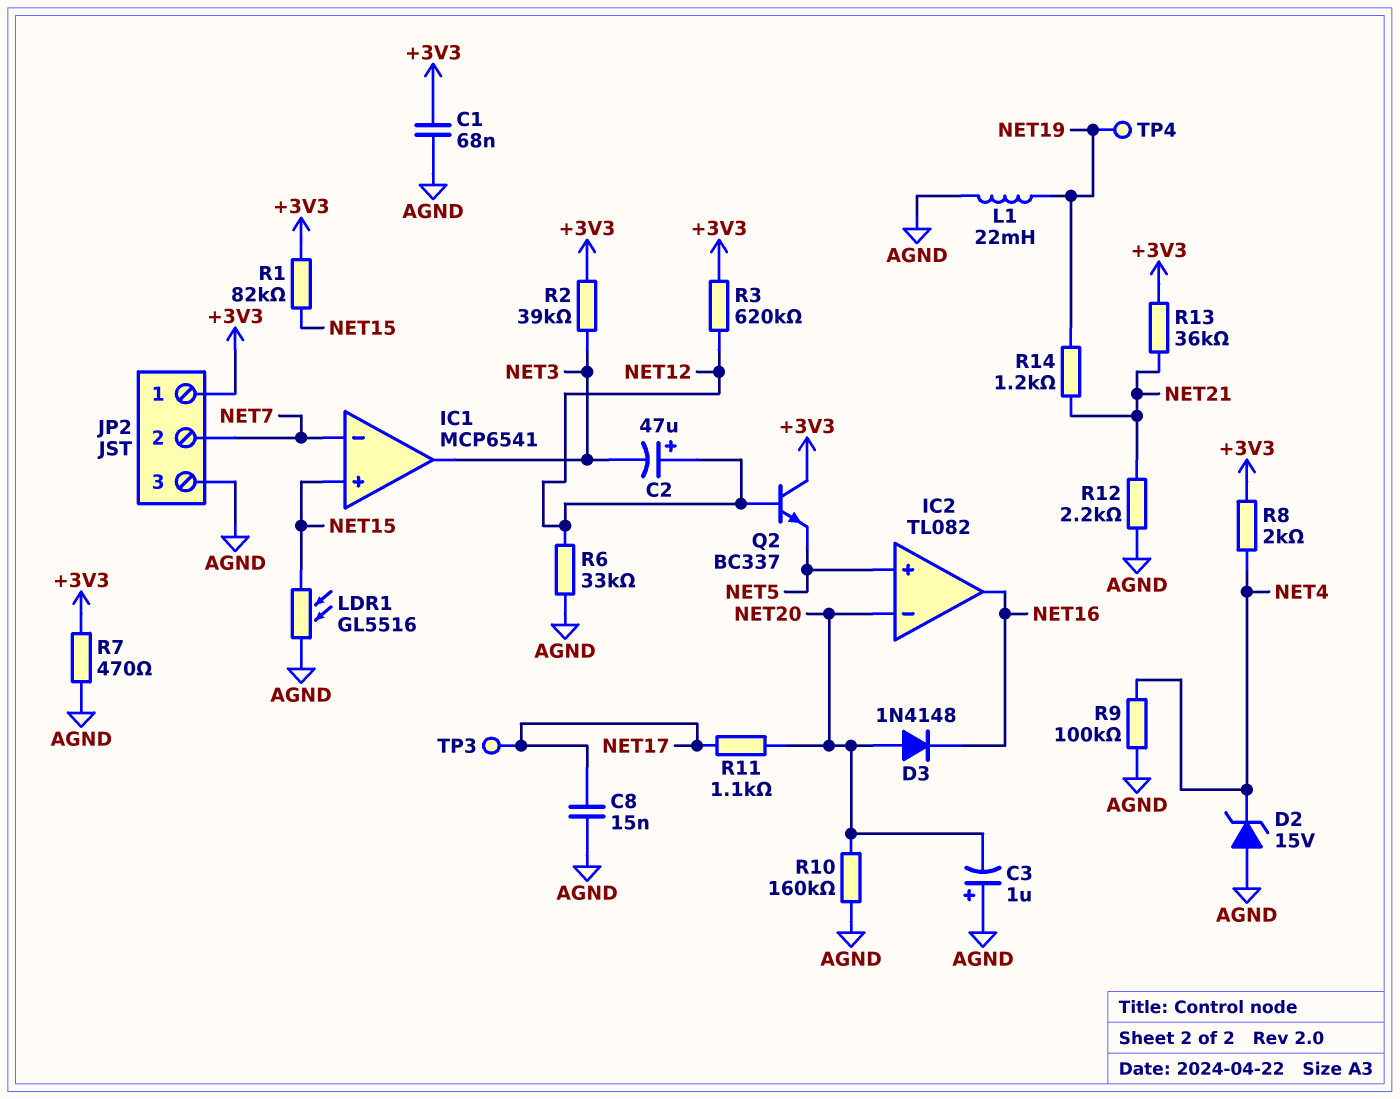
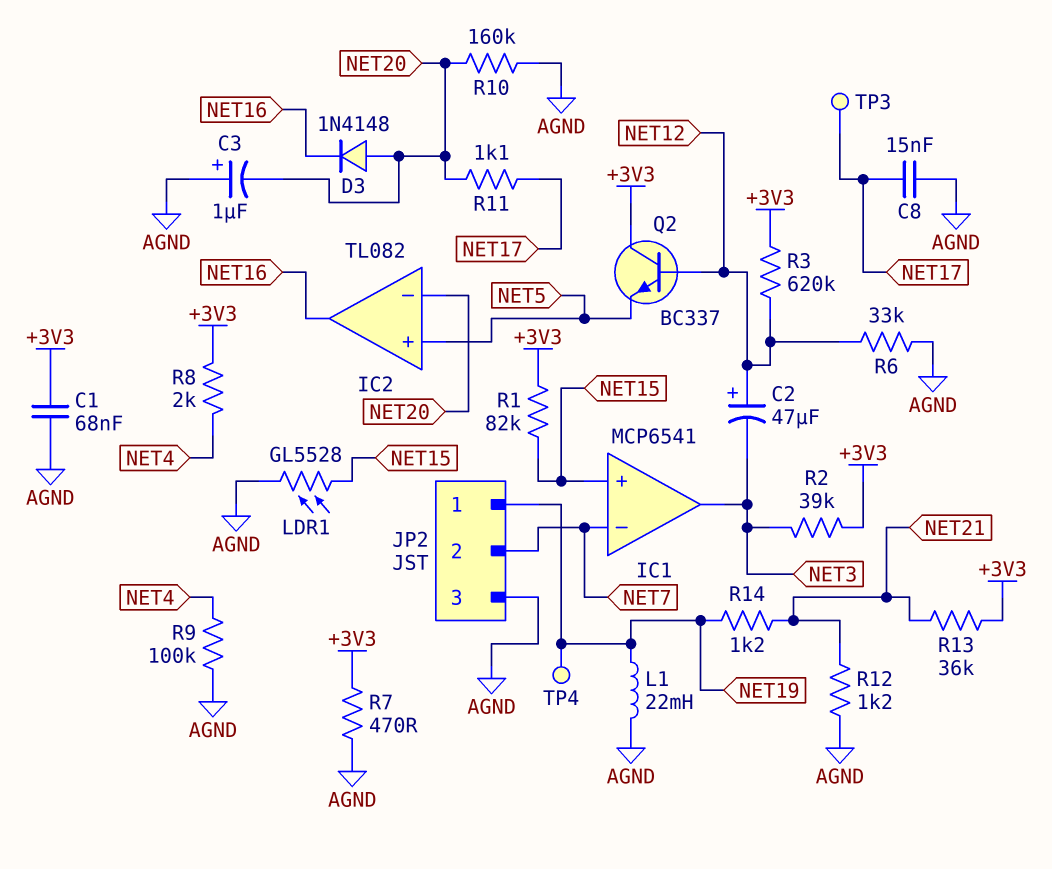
D2: zener 15V (A AGND, K NET4) -> none
JP2 pin 1: +3V3 -> NET19
LDR1: GL5516 (AGND, NET15) -> GL5528 (AGND, NET15)
R12: 2.2k (AGND, NET21) -> 1.2k (AGND, NET21)

